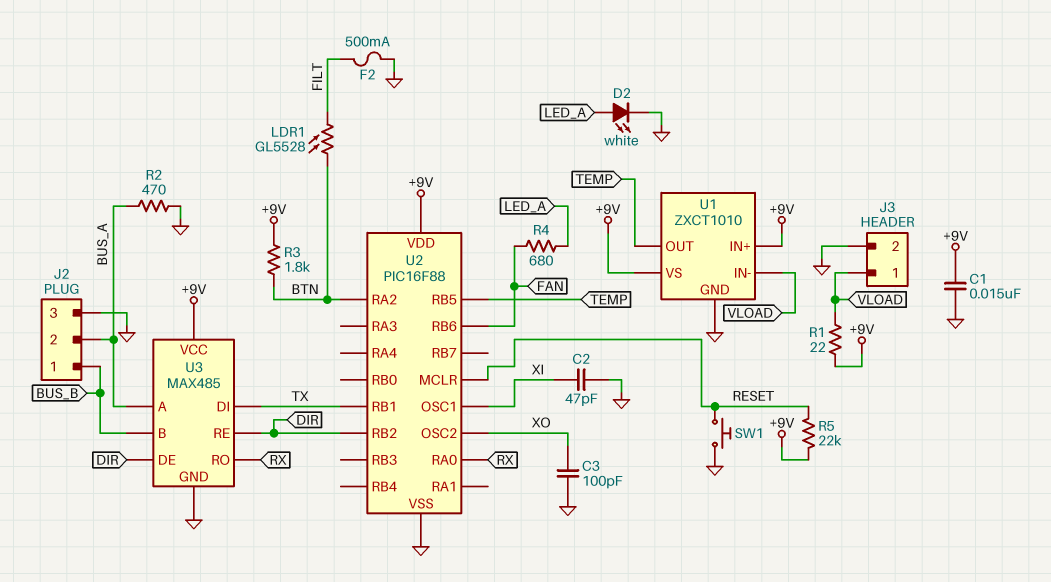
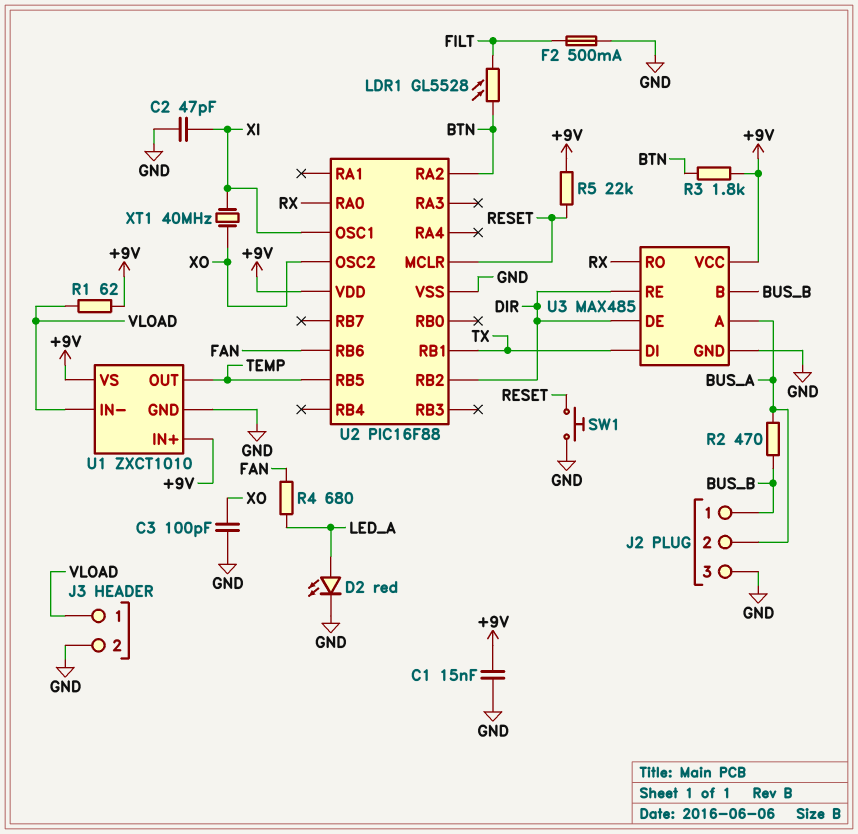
D2: LED white (A LED_A, K GND) -> LED red (A LED_A, K GND)
R1: 22 (+9V, VLOAD) -> 62 (+9V, VLOAD)
R2: 470 (BUS_A, GND) -> 470 (BUS_A, BUS_B)
XT1: none -> 40MHz (XI, XO)

